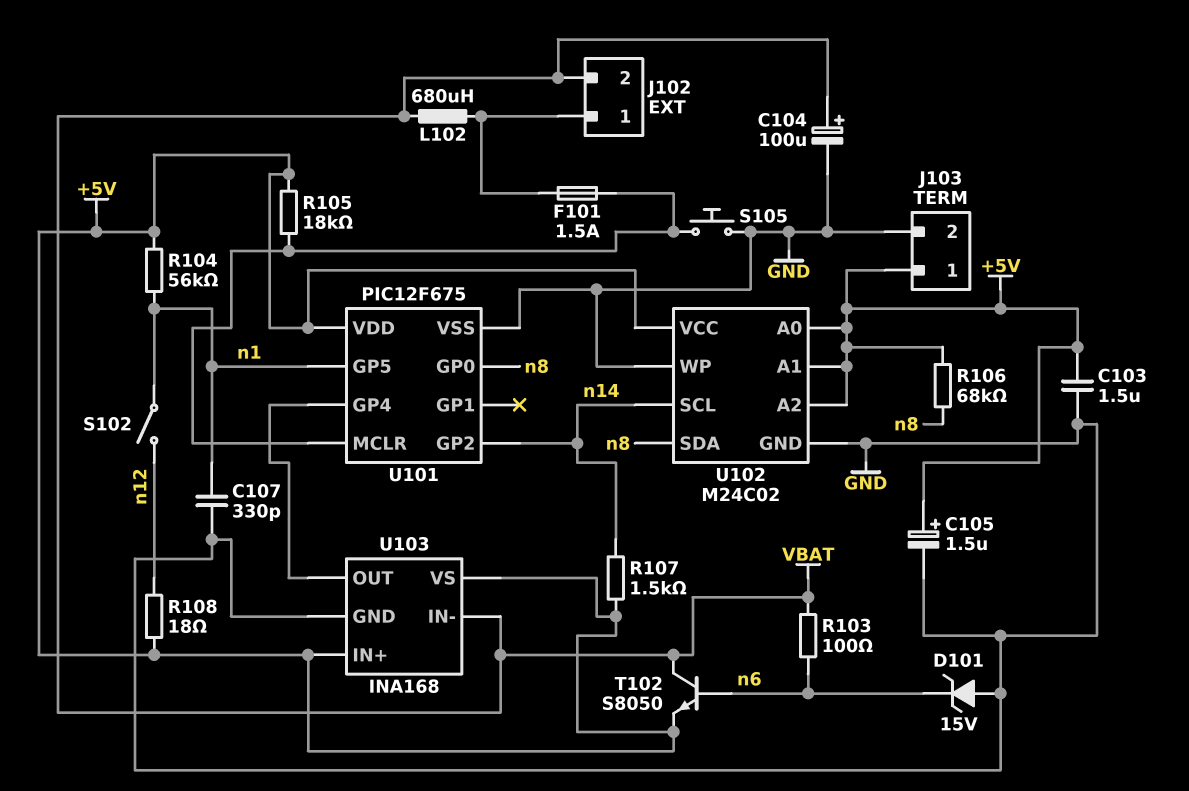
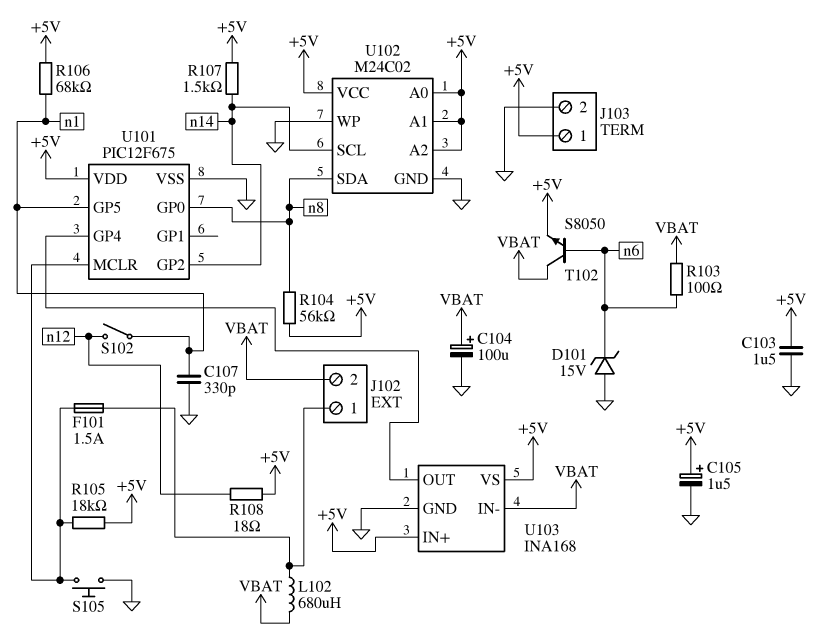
R104: 56k (+5V, n1) -> 56k (+5V, n8)
R106: 68k (+5V, n8) -> 68k (+5V, n1)

